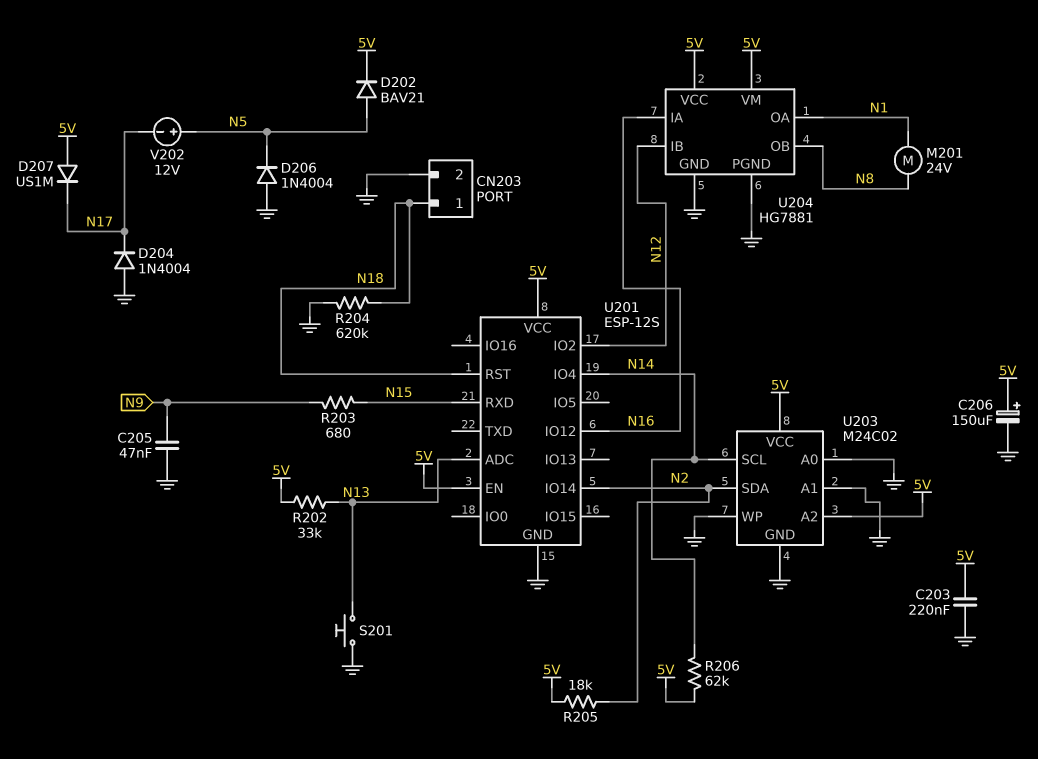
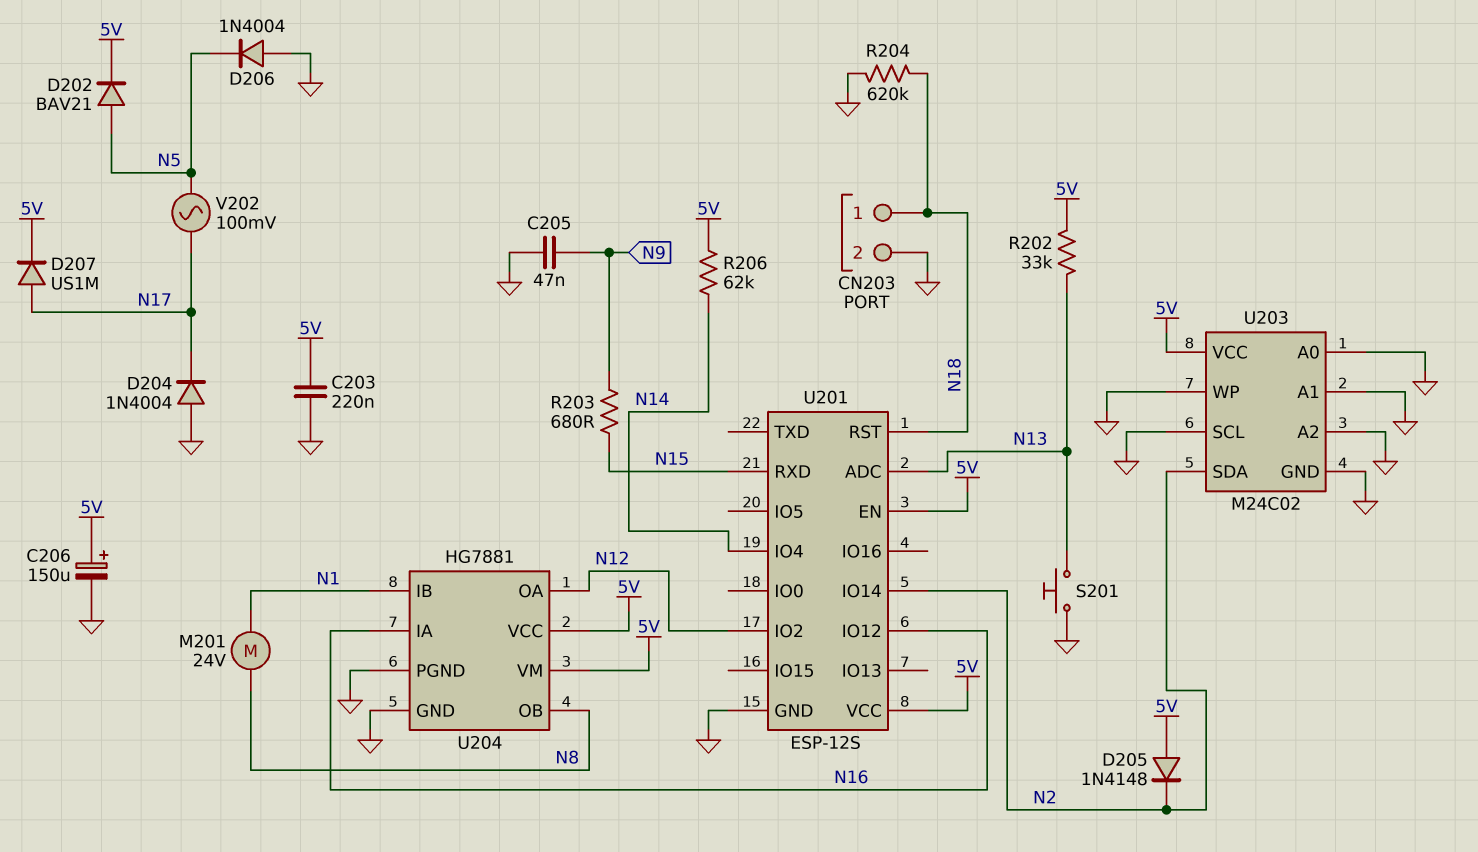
D205: none -> diode 1N4148 (A 5V, K N2)
D207: diode US1M (A 5V, K N17) -> diode US1M (A N17, K 5V)
R205: 18k (5V, N2) -> none
U203 pin A2: 5V -> GND
U203 pin SCL: N14 -> GND
U204 pin IB: N12 -> N1
U204 pin OA: N1 -> N12
V202: 12V (plus N5, minus N17) -> AC 100mV (N5, N17)

